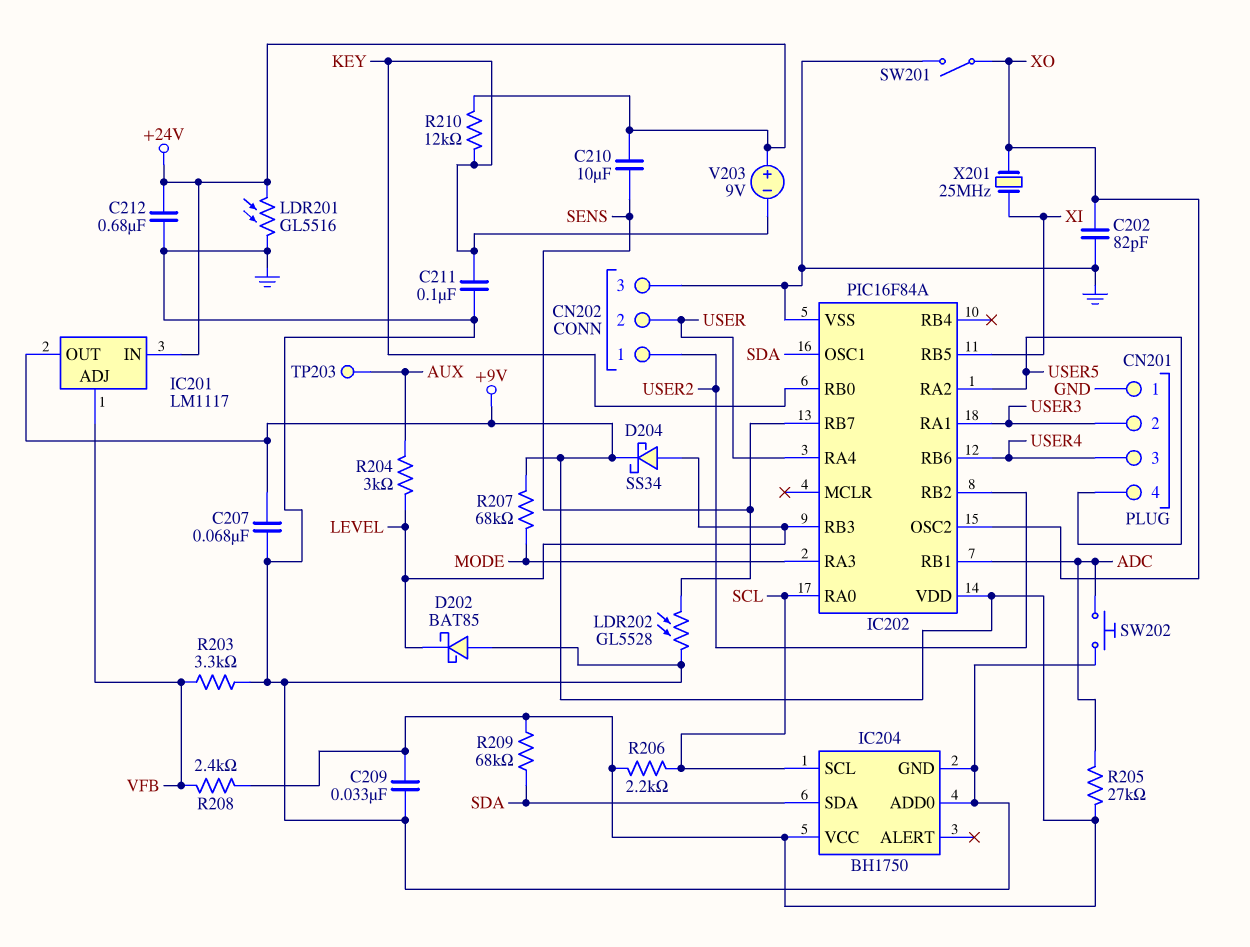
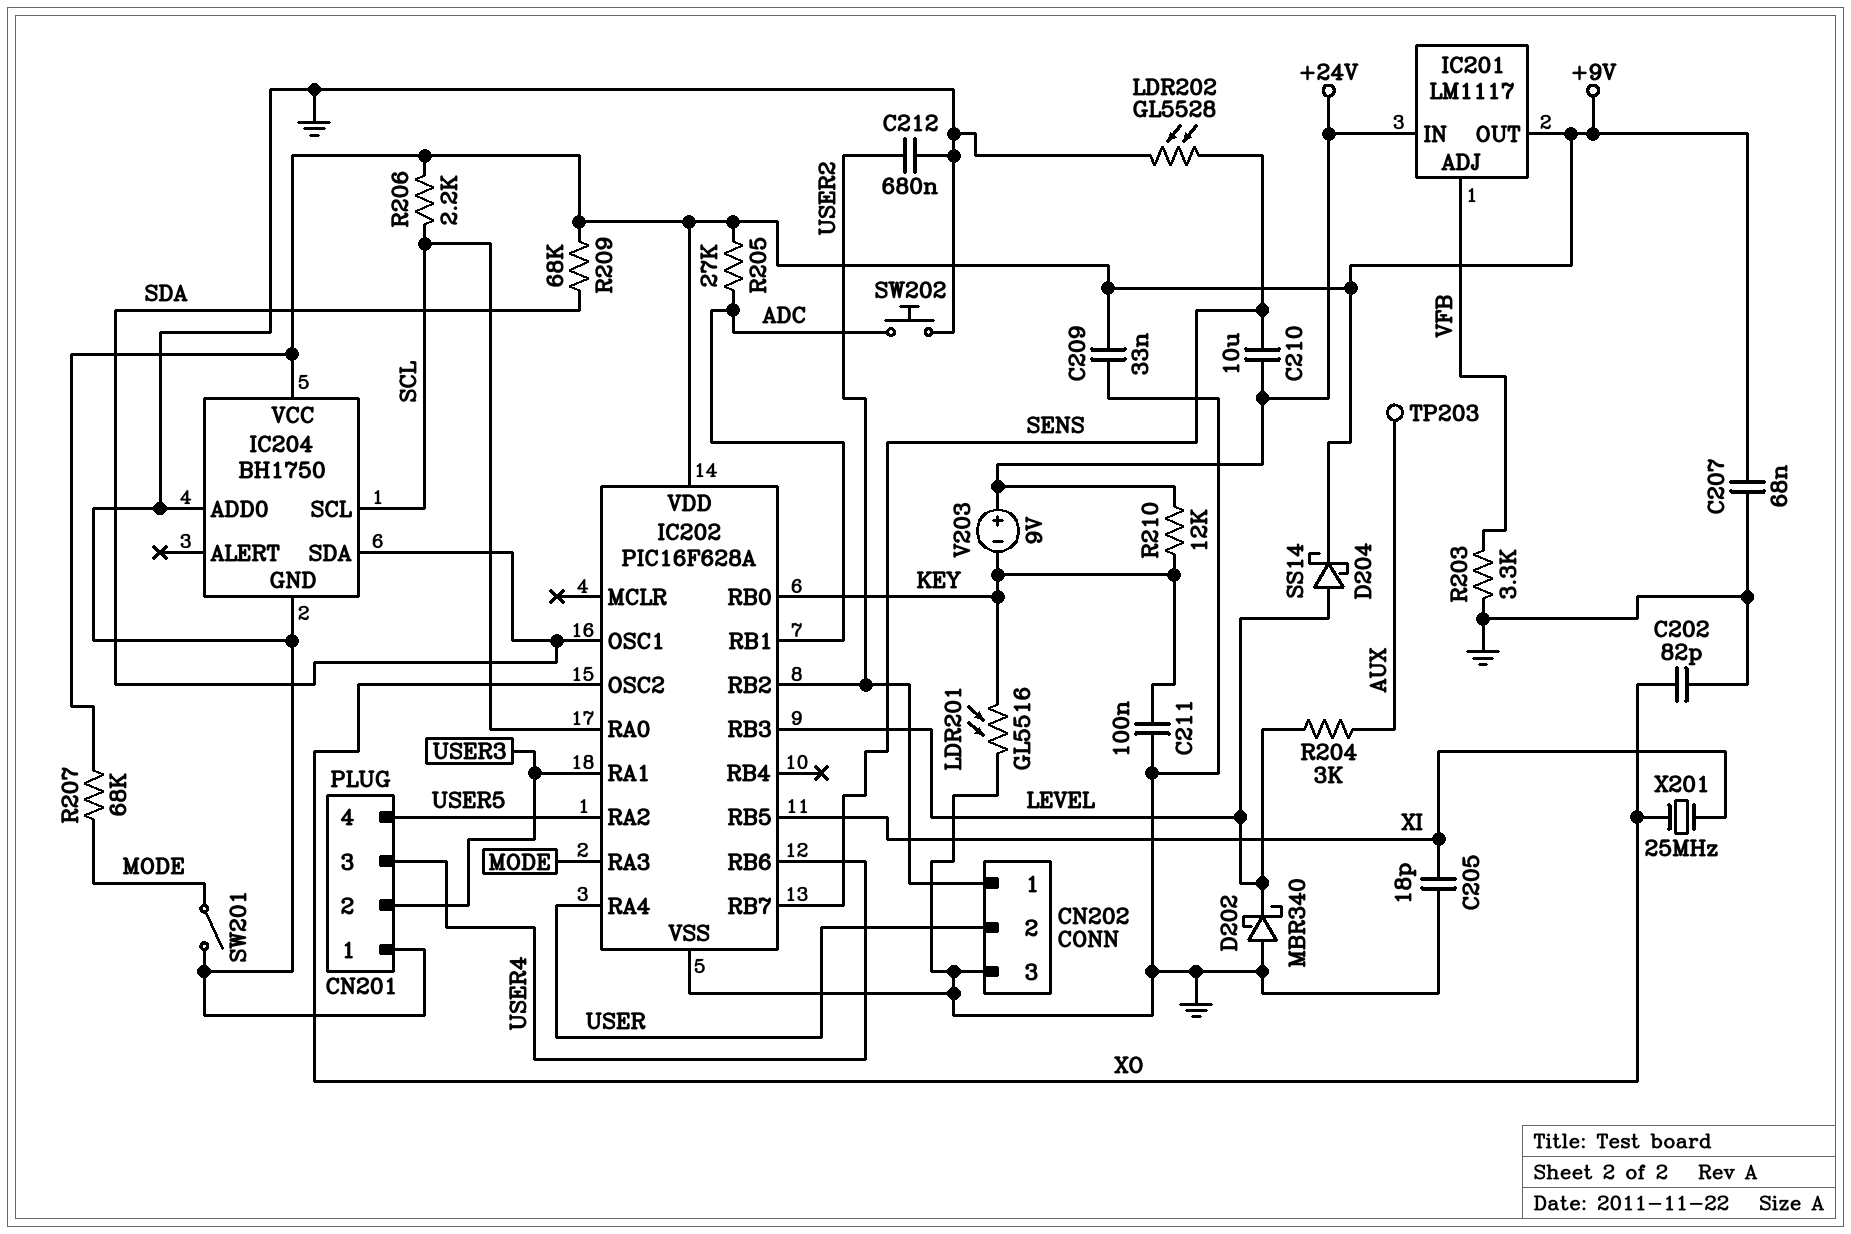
C205: none -> 18pF (GND, XI)
C212: 680nF (+24V, GND) -> 680nF (GND, USER2)
D202: schottky BAT85 (A GND, K LEVEL) -> schottky MBR340 (A GND, K LEVEL)
D204: schottky SS34 (A LEVEL, K +9V) -> schottky SS14 (A LEVEL, K +9V)
IC202: PIC16F84A -> PIC16F628A
LDR201: GL5516 (+24V, GND) -> GL5516 (GND, KEY)
R208: 2.4k (+9V, VFB) -> none
SW201: switch (GND, XO) -> switch (GND, MODE)

